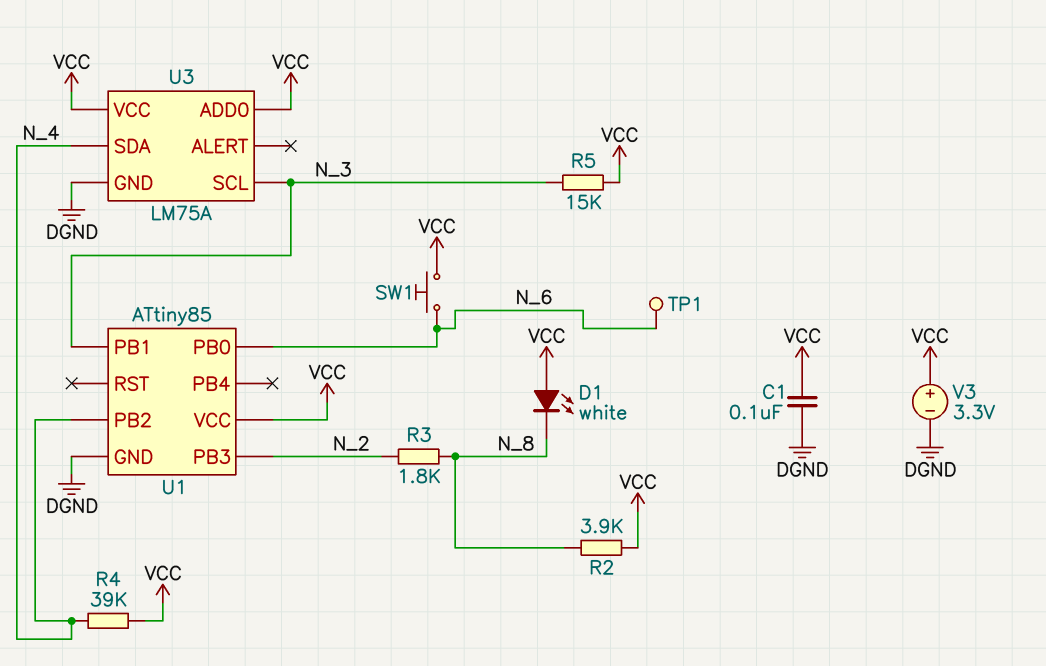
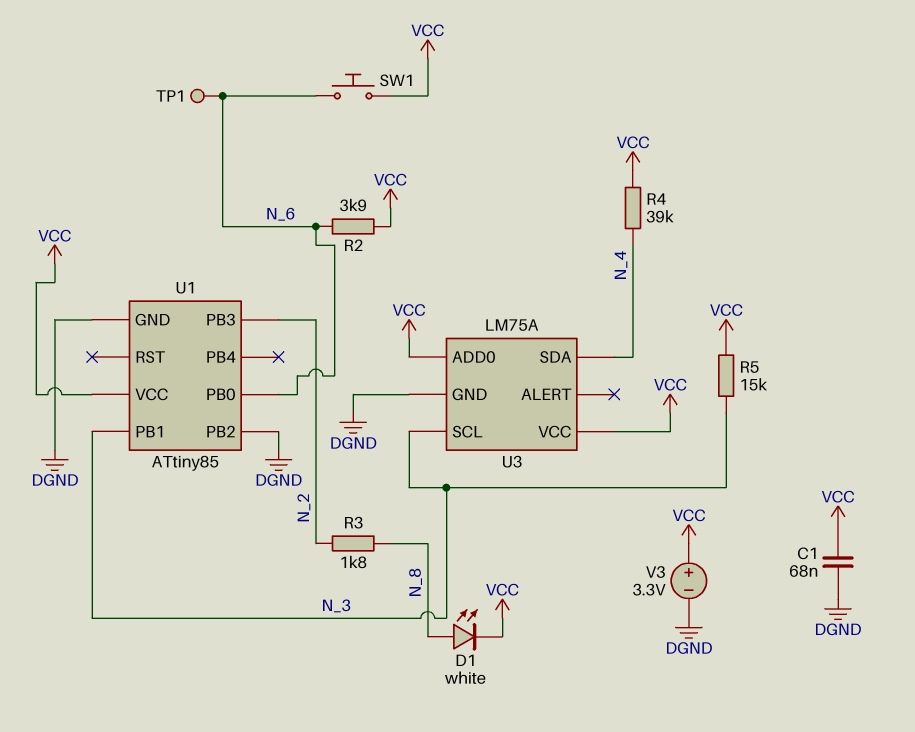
C1: 100nF (DGND, VCC) -> 68nF (DGND, VCC)
D1: LED white (A VCC, K N_8) -> LED white (A N_8, K VCC)
R2: 3.9k (N_8, VCC) -> 3.9k (N_6, VCC)
U1 pin PB2: N_4 -> DGND

